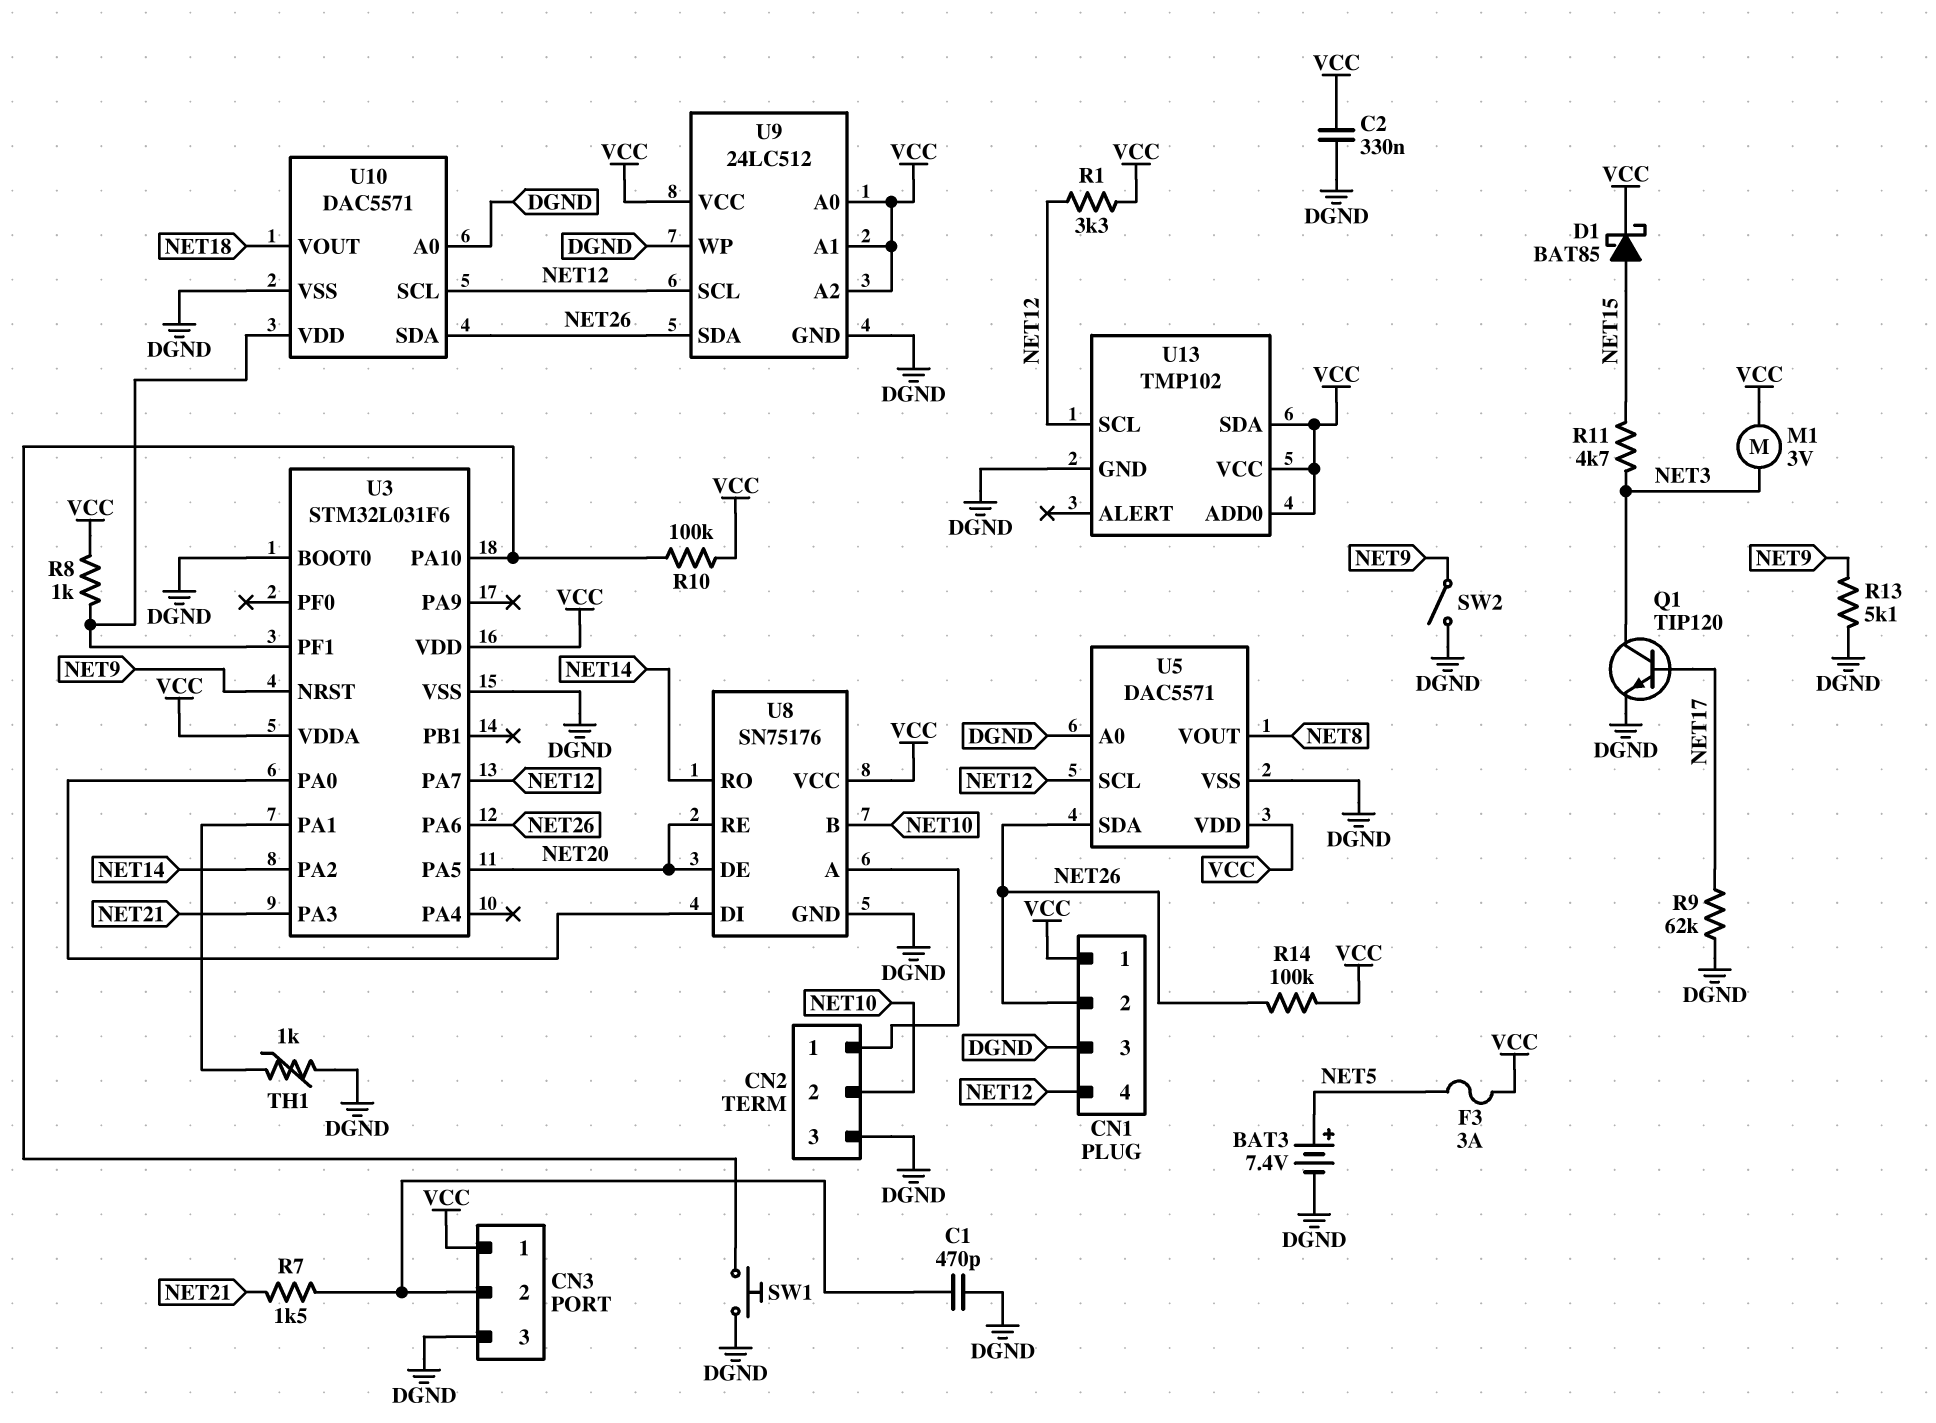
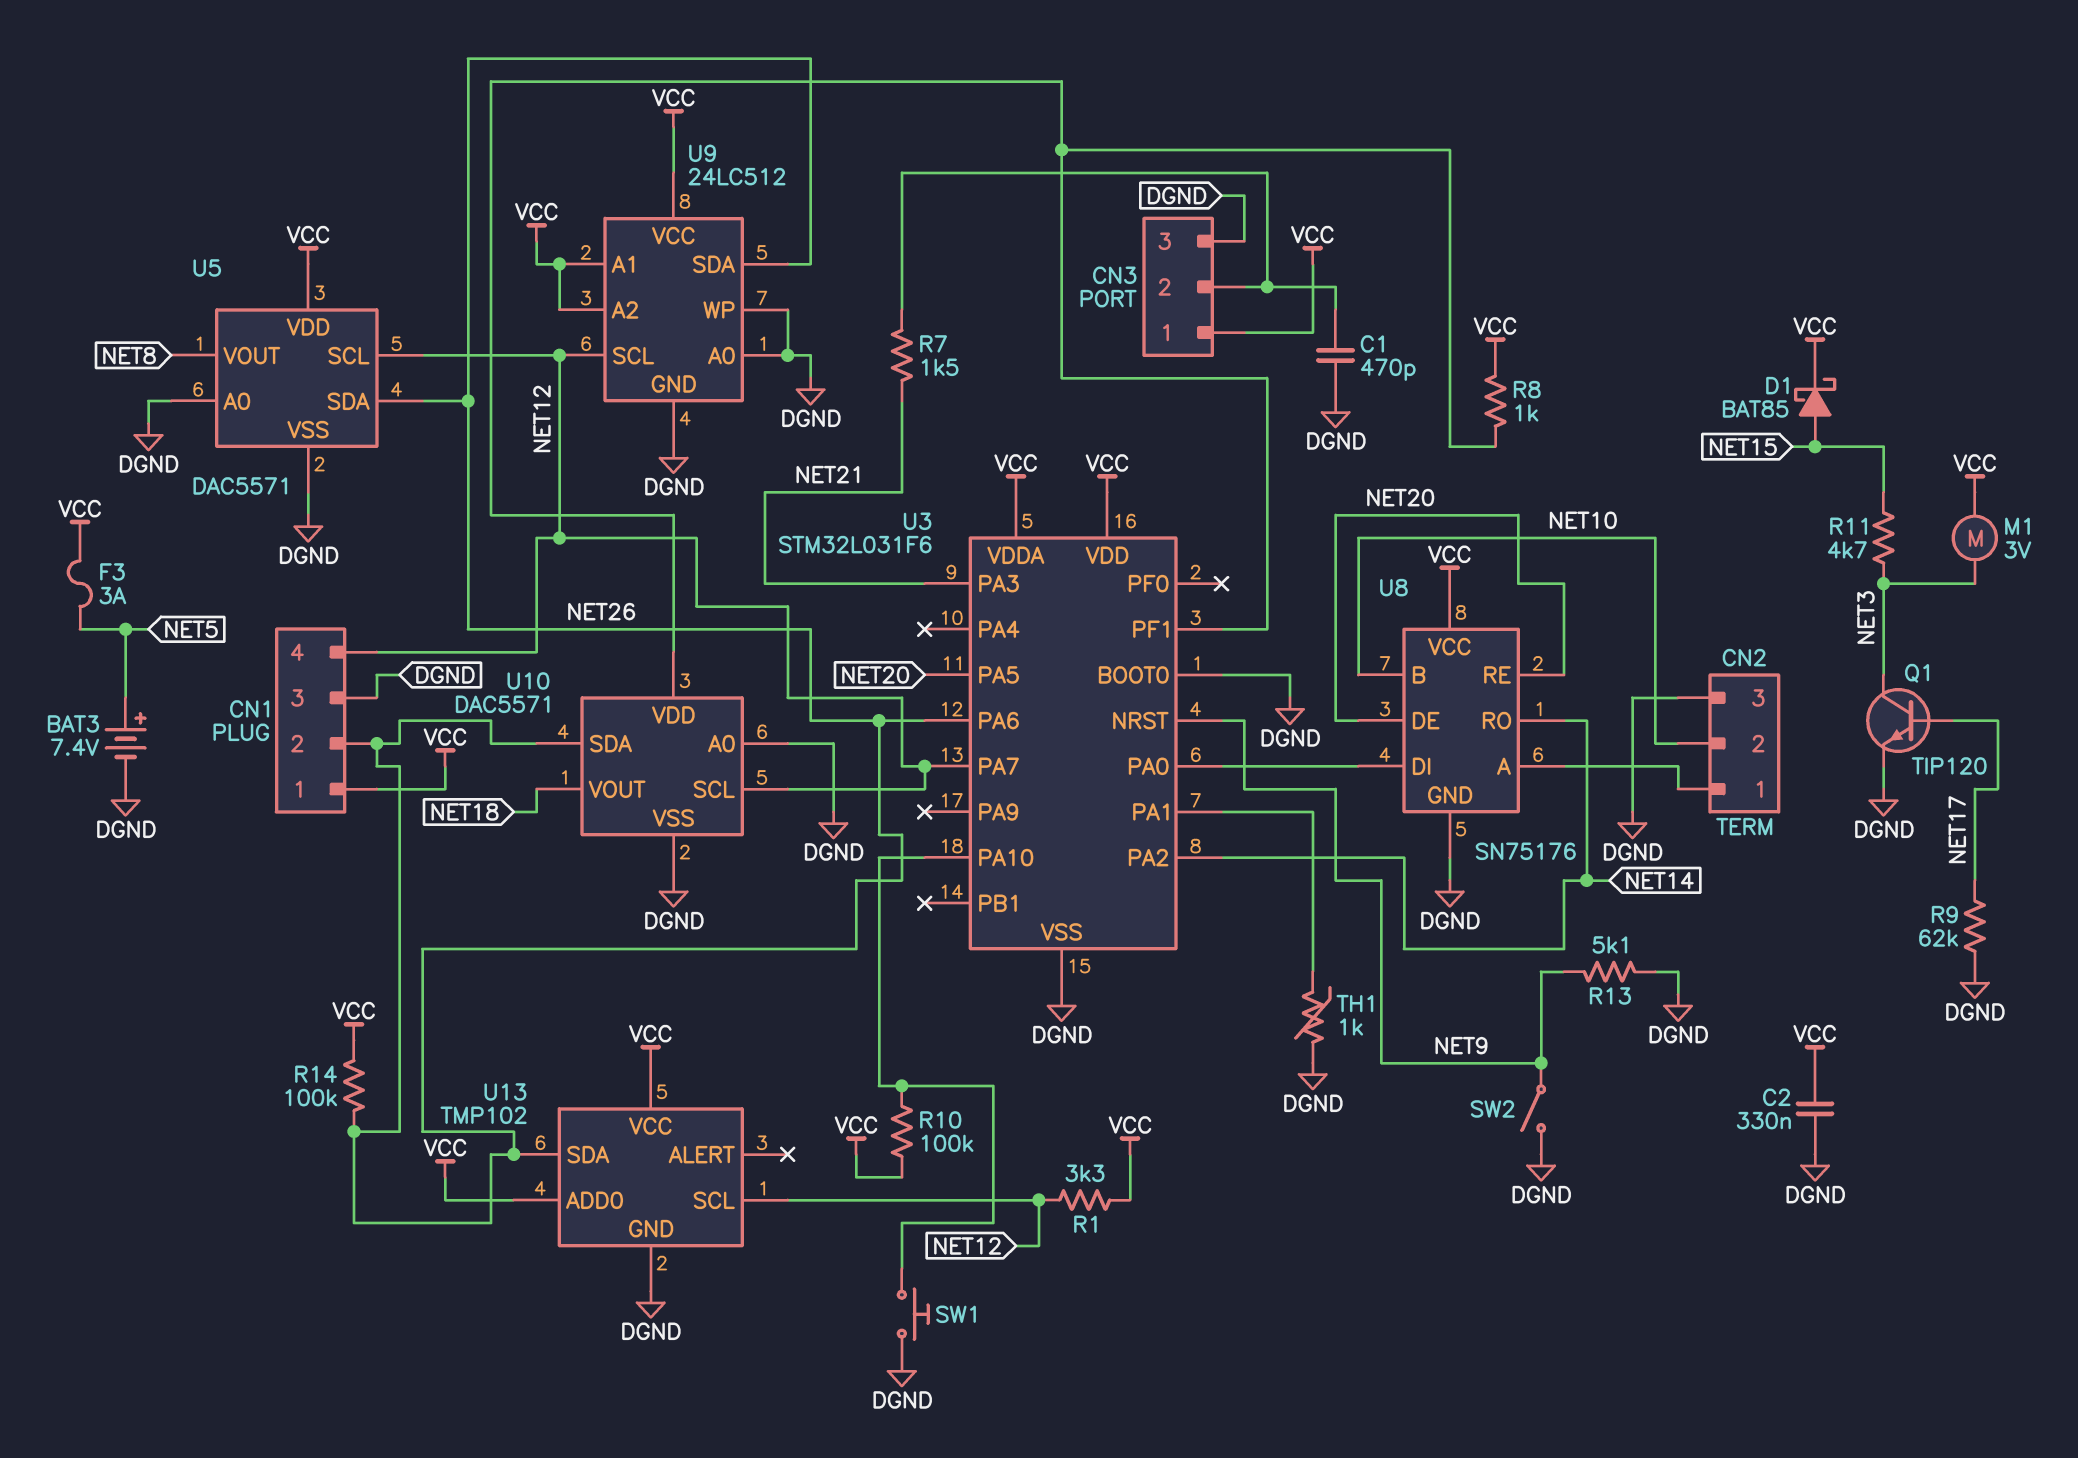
U9 pin A0: VCC -> DGND
U13 pin SDA: VCC -> NET26

